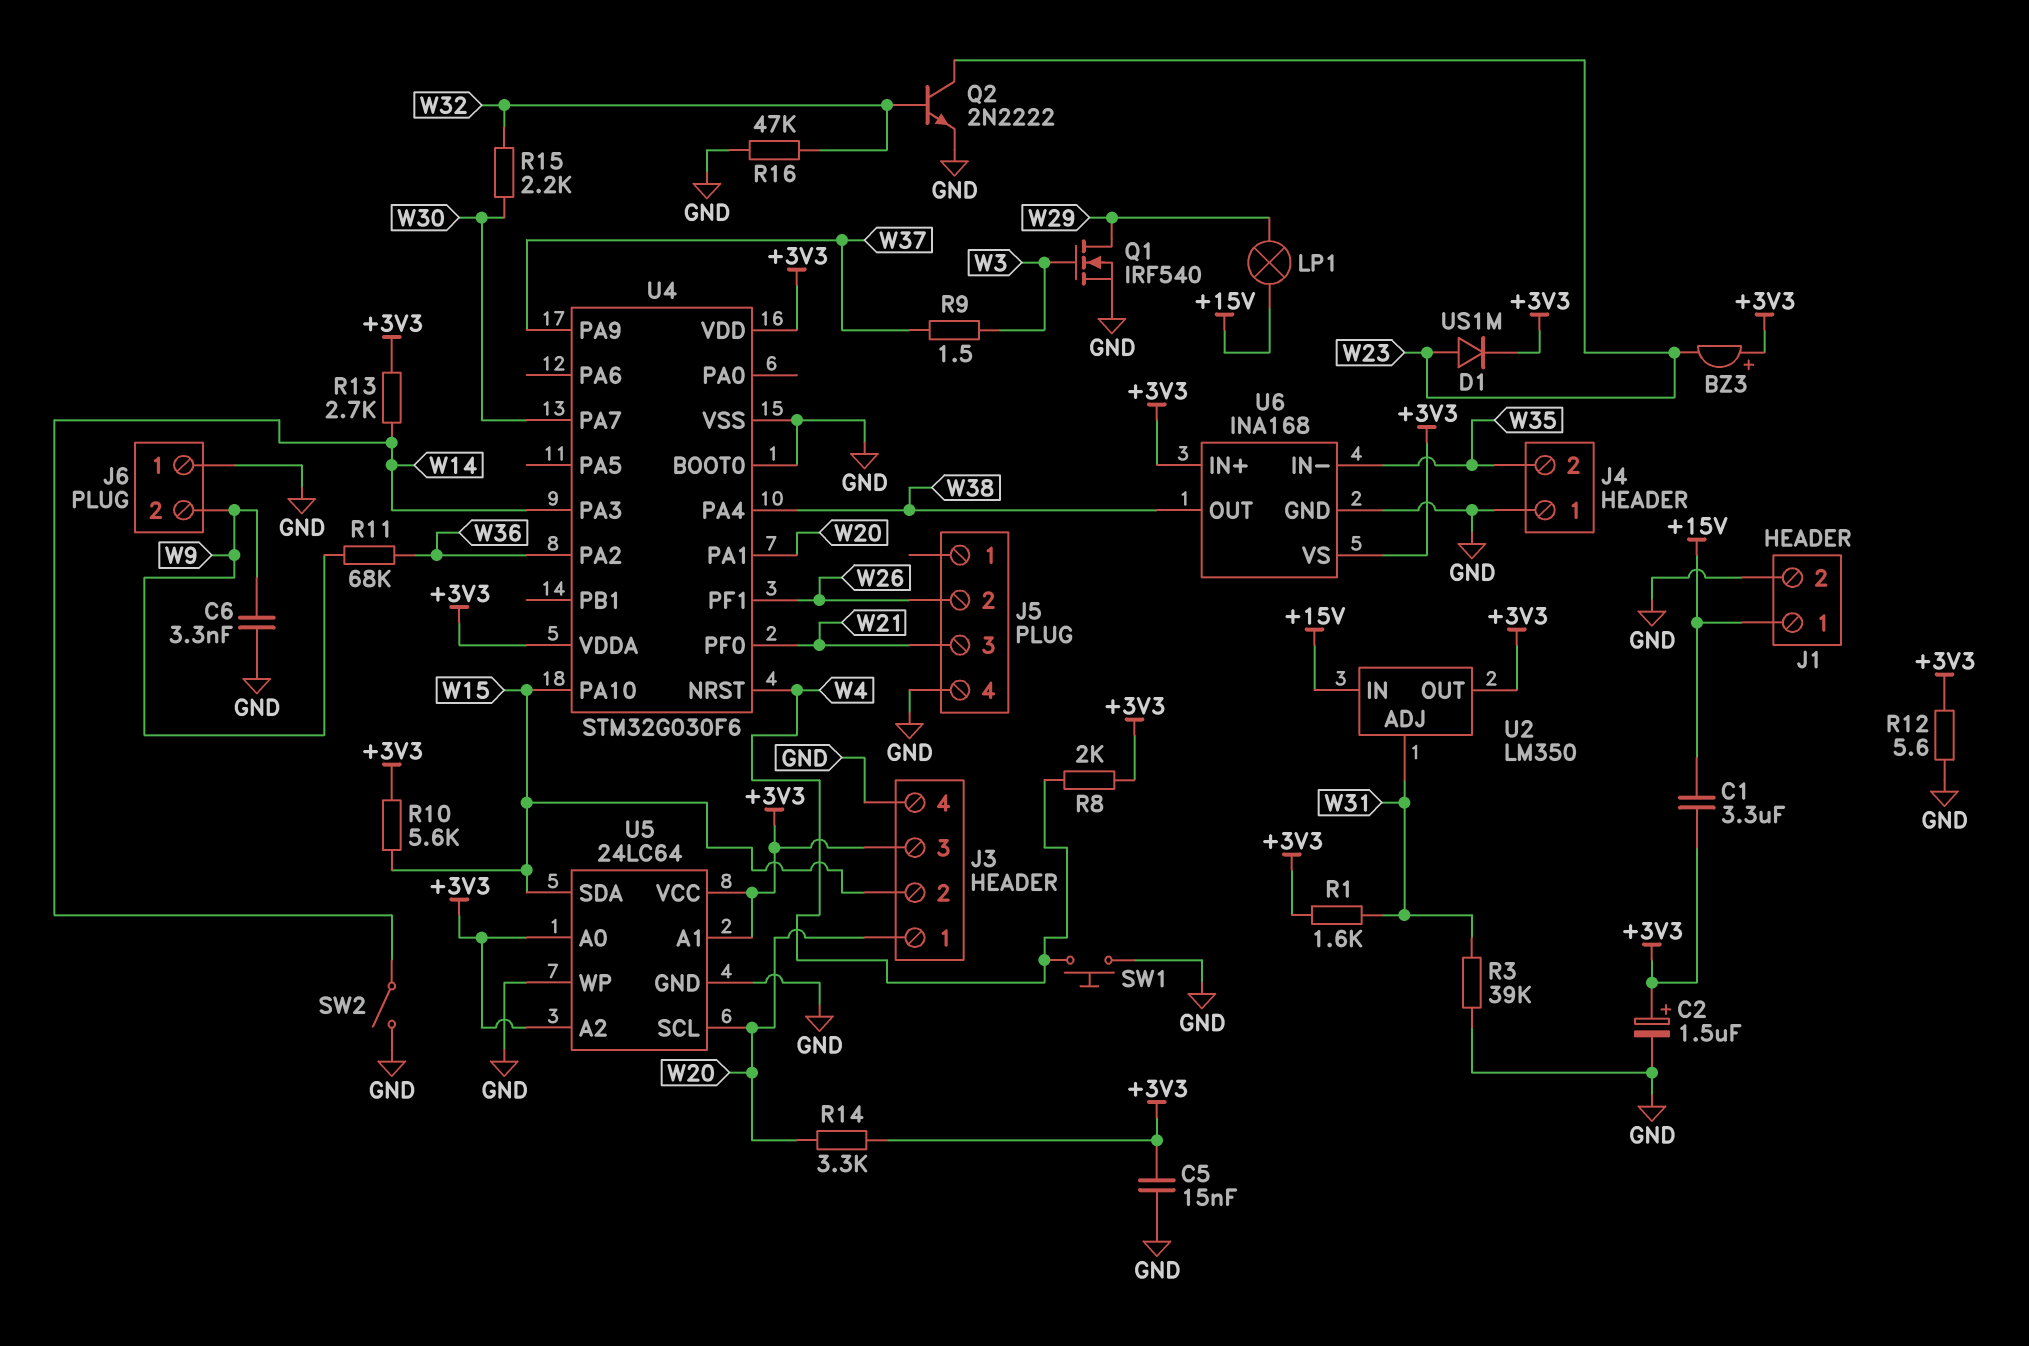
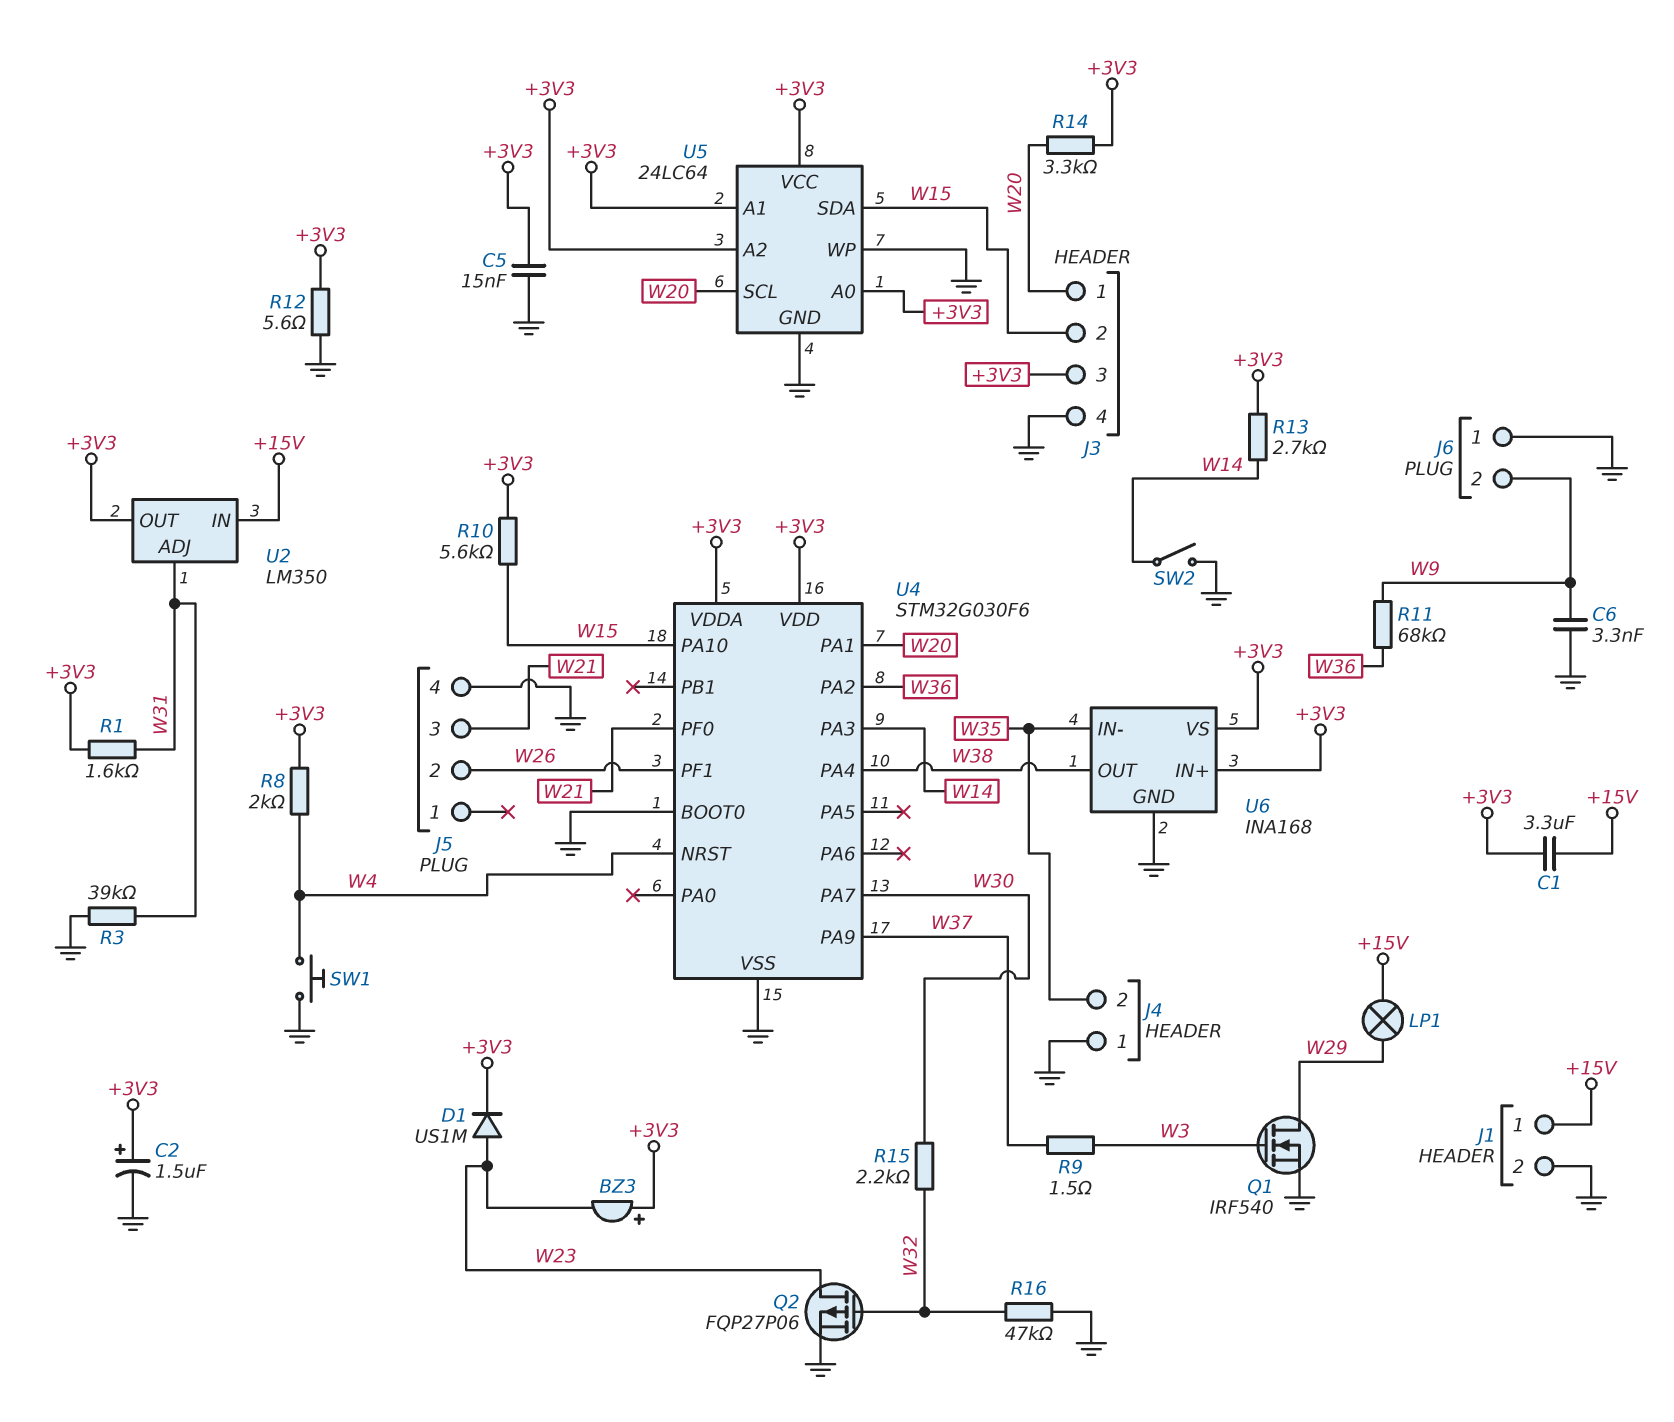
Q2: NPN 2N2222 (B W32, C W23, E GND) -> PMOS FQP27P06 (G W32, D W23, S GND)

